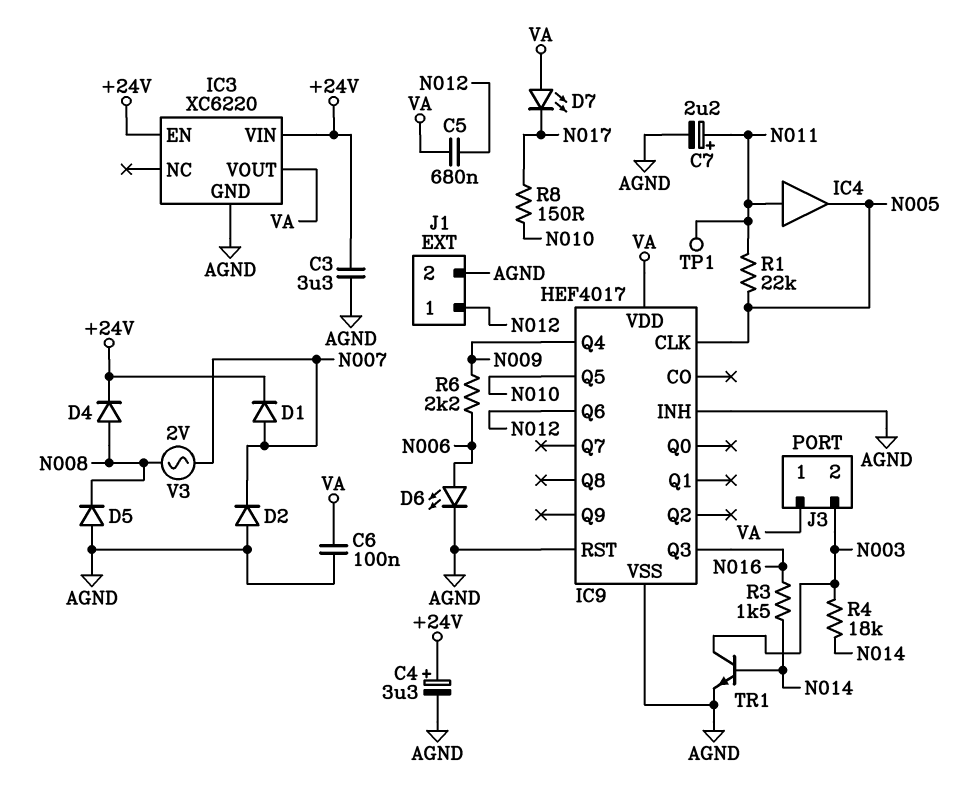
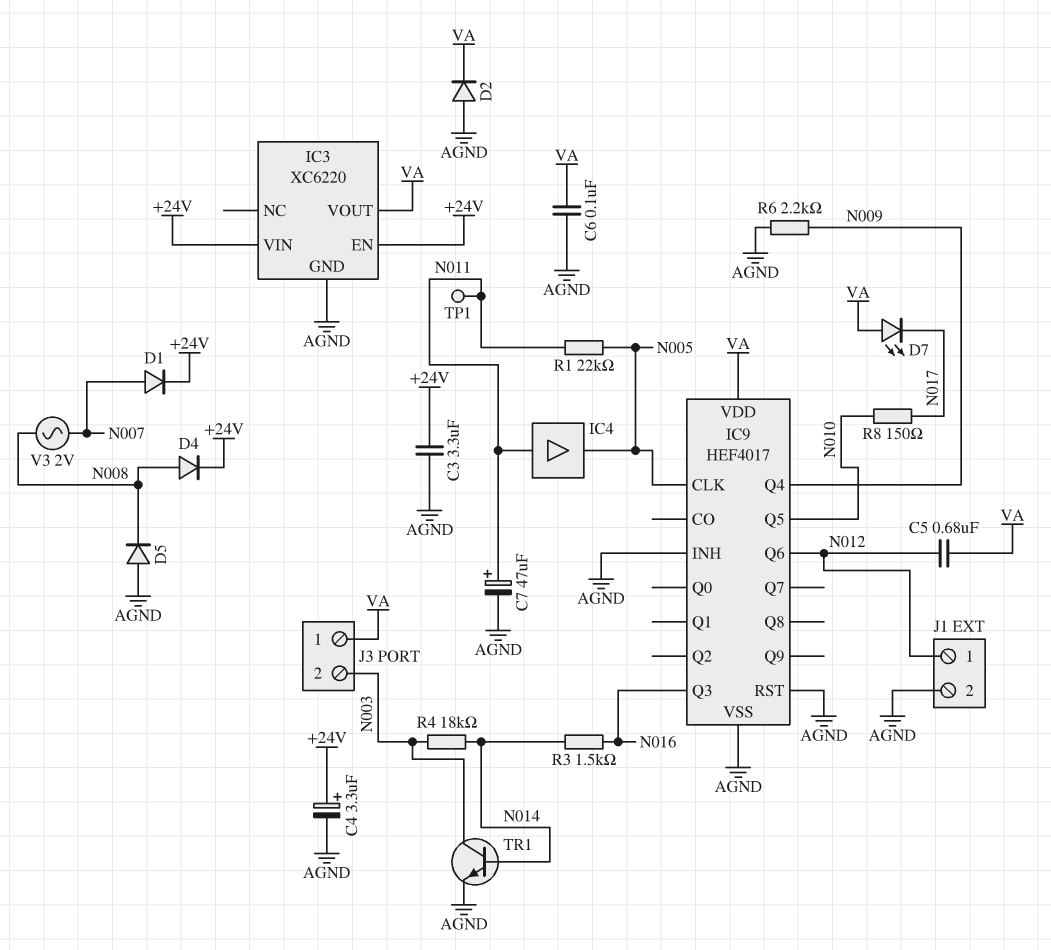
C7: 2.2uF (plus N011, minus AGND) -> 47uF (plus N011, minus AGND)
D2: diode (A AGND, K N007) -> diode (A AGND, K VA)
D6: LED (A N006, K AGND) -> none
R6: 2.2k (N006, N009) -> 2.2k (AGND, N009)

